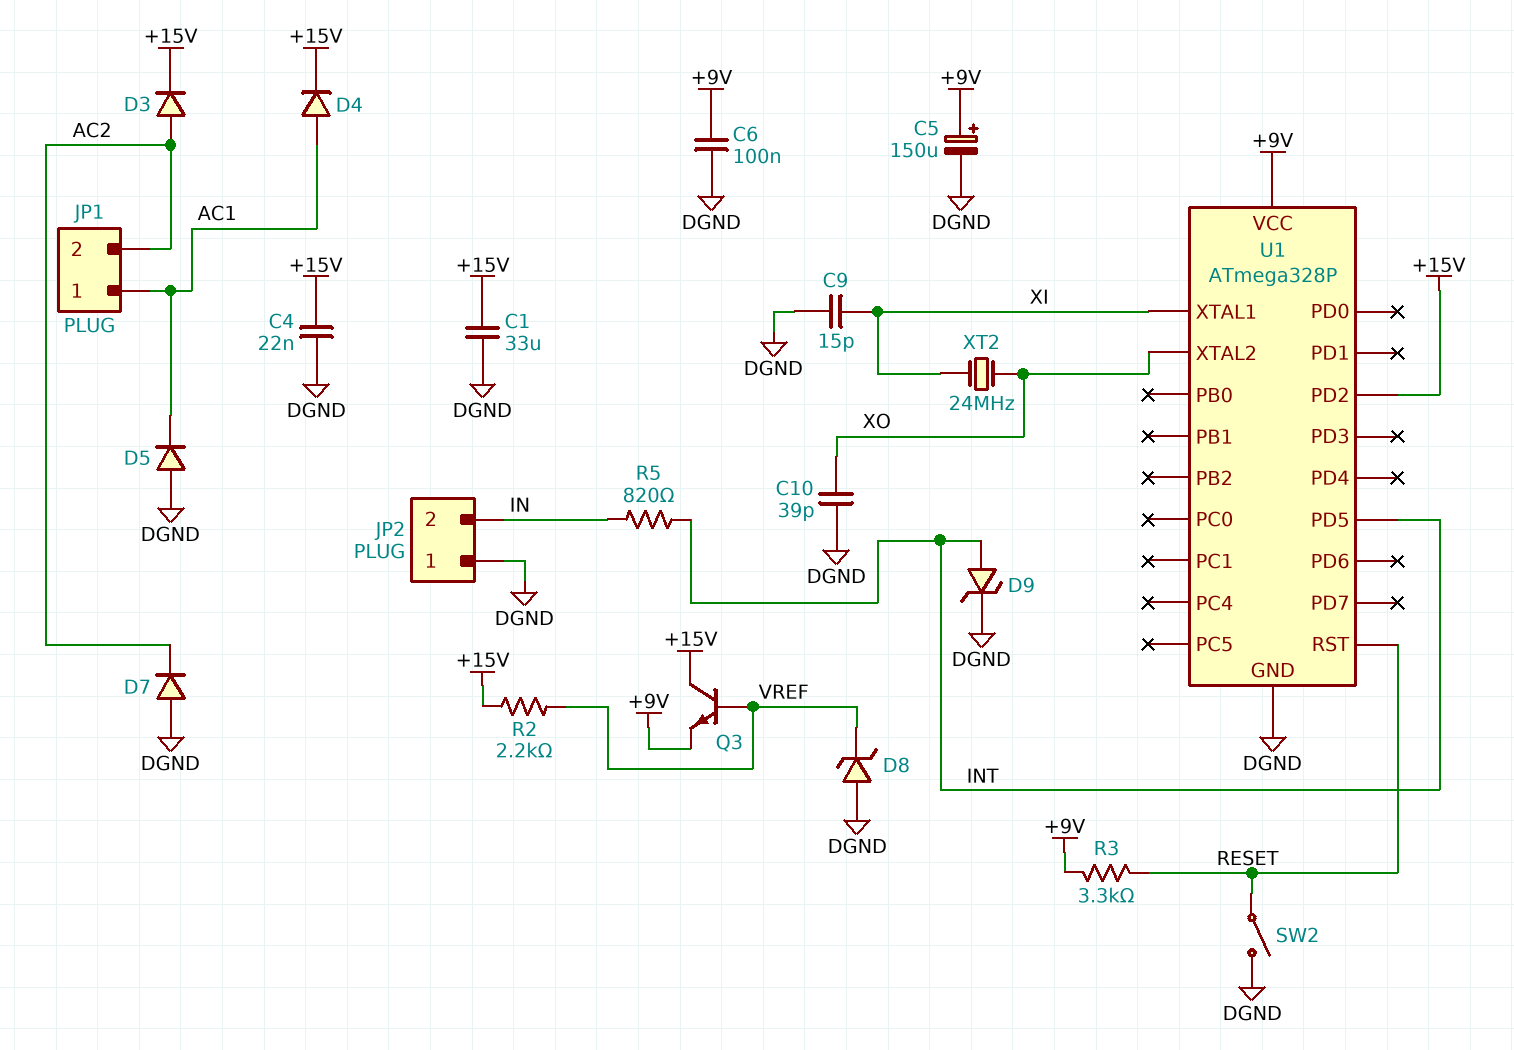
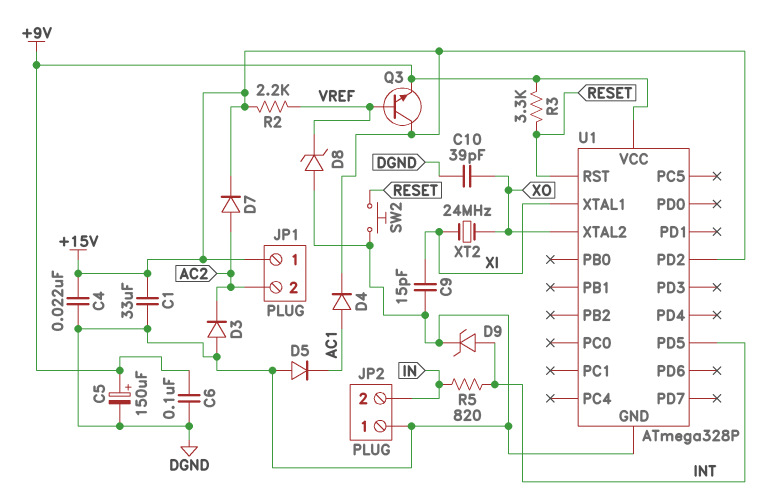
D3: diode (A AC2, K +15V) -> diode (A DGND, K AC2)
D7: diode (A DGND, K AC2) -> diode (A AC2, K +15V)
JP1 pin 1: AC1 -> +15V
SW2: switch (DGND, RESET) -> button (DGND, RESET)

